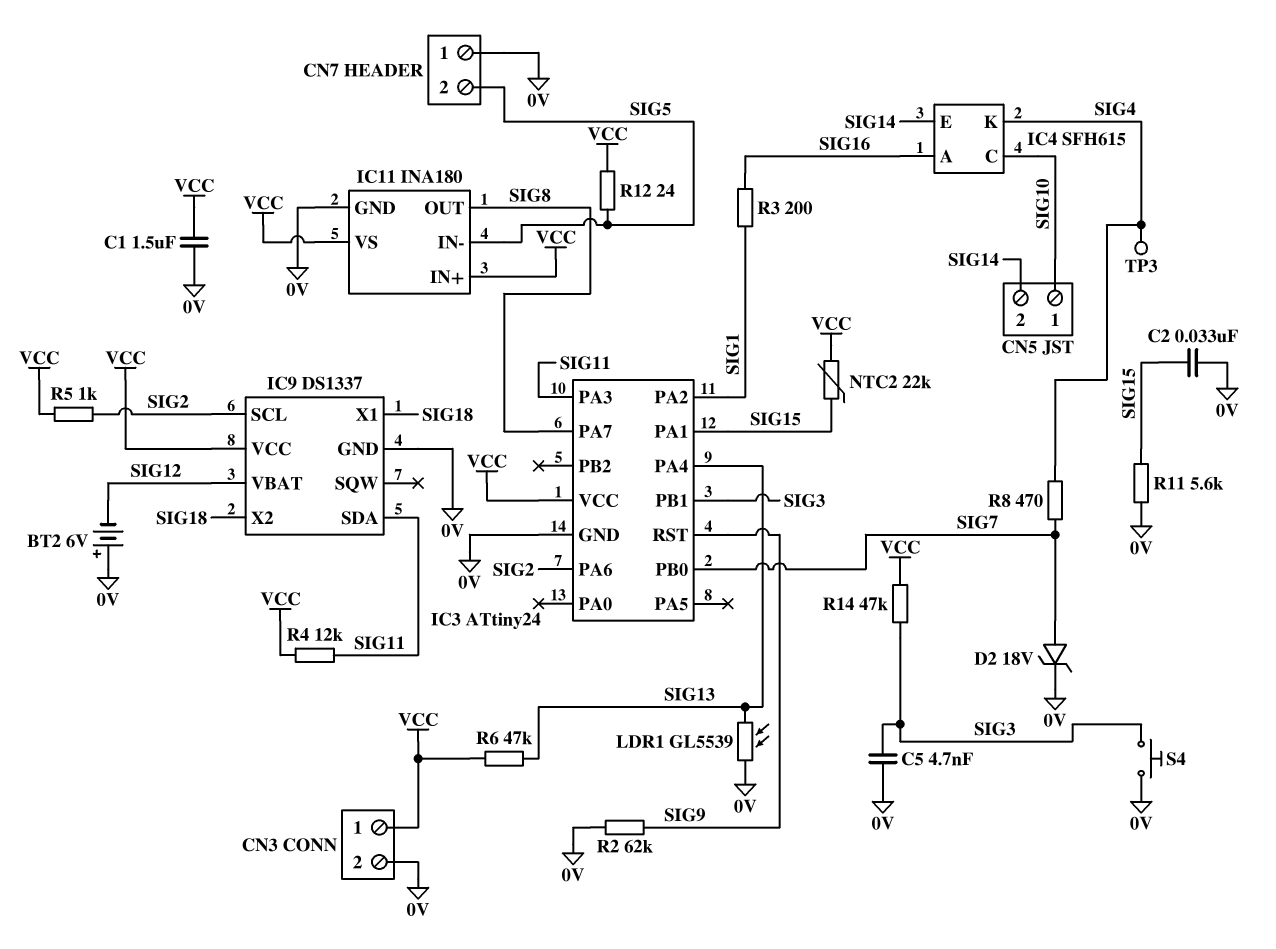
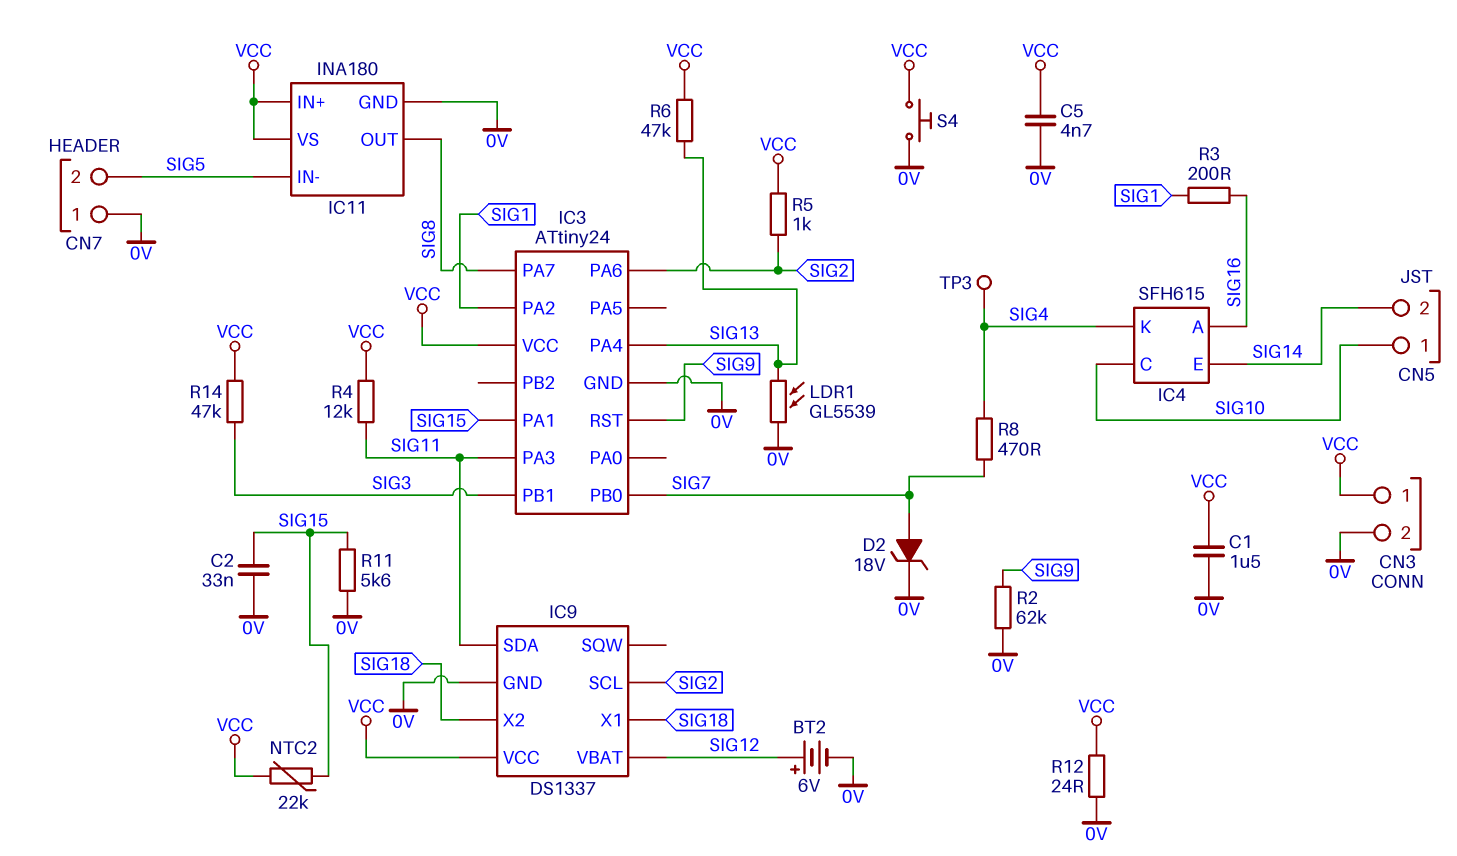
BT2: 6V (plus 0V, minus SIG12) -> 6V (plus SIG12, minus 0V)
C5: 4.7nF (0V, SIG3) -> 4.7nF (0V, VCC)
R12: 24 (SIG5, VCC) -> 24 (0V, VCC)
S4: button (0V, SIG3) -> button (0V, VCC)

